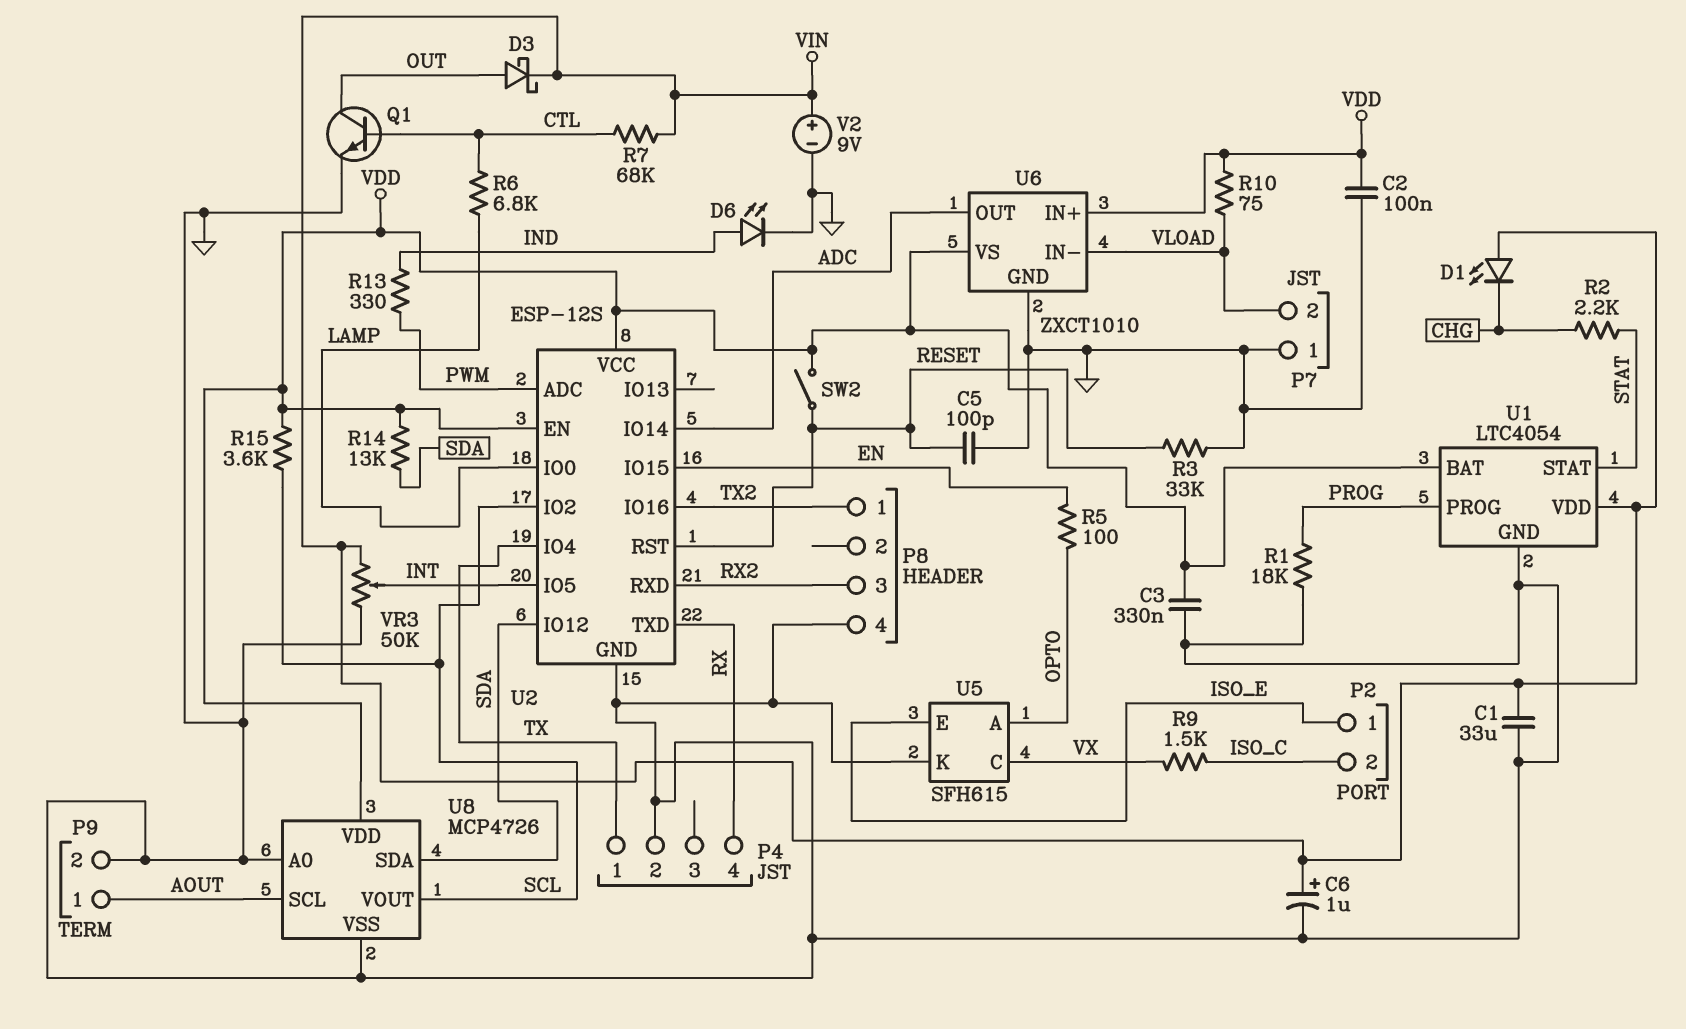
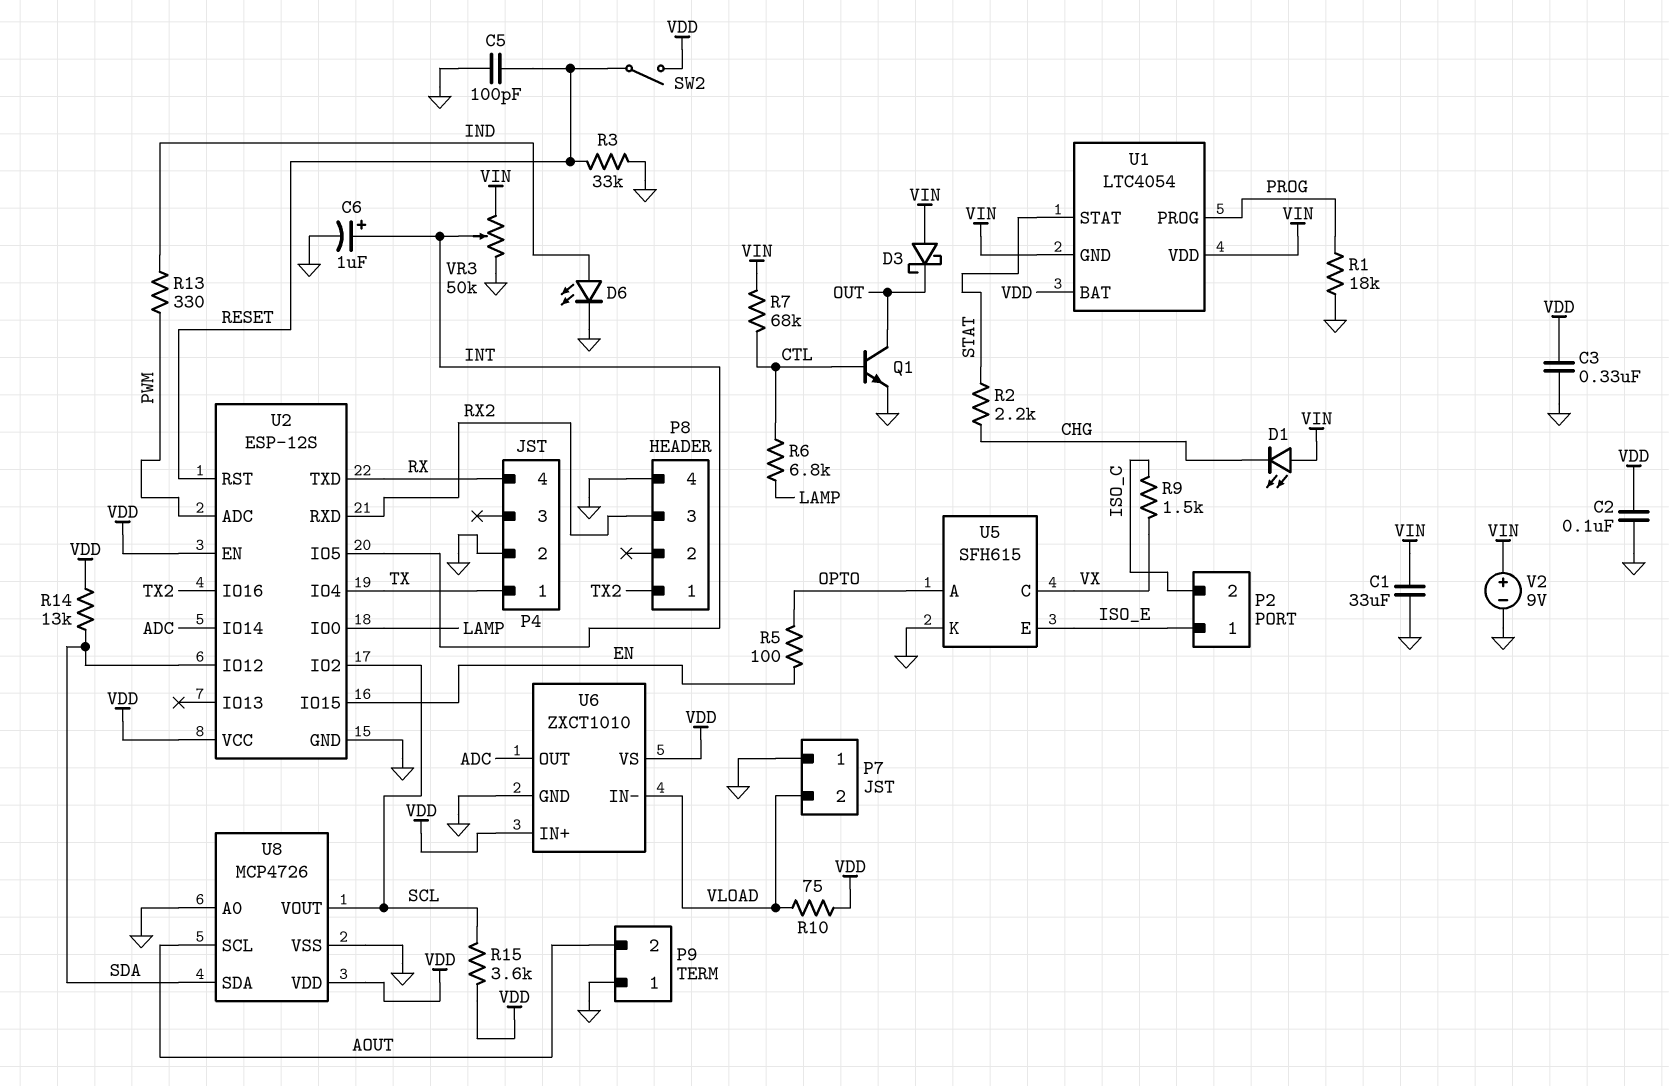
C6: 1uF (plus VIN, minus GND) -> 1uF (plus INT, minus GND)
D3: schottky (A OUT, K VIN) -> schottky (A VIN, K OUT)
P9 pin 1: AOUT -> GND
P9 pin 2: GND -> AOUT
U1 pin GND: GND -> VIN

